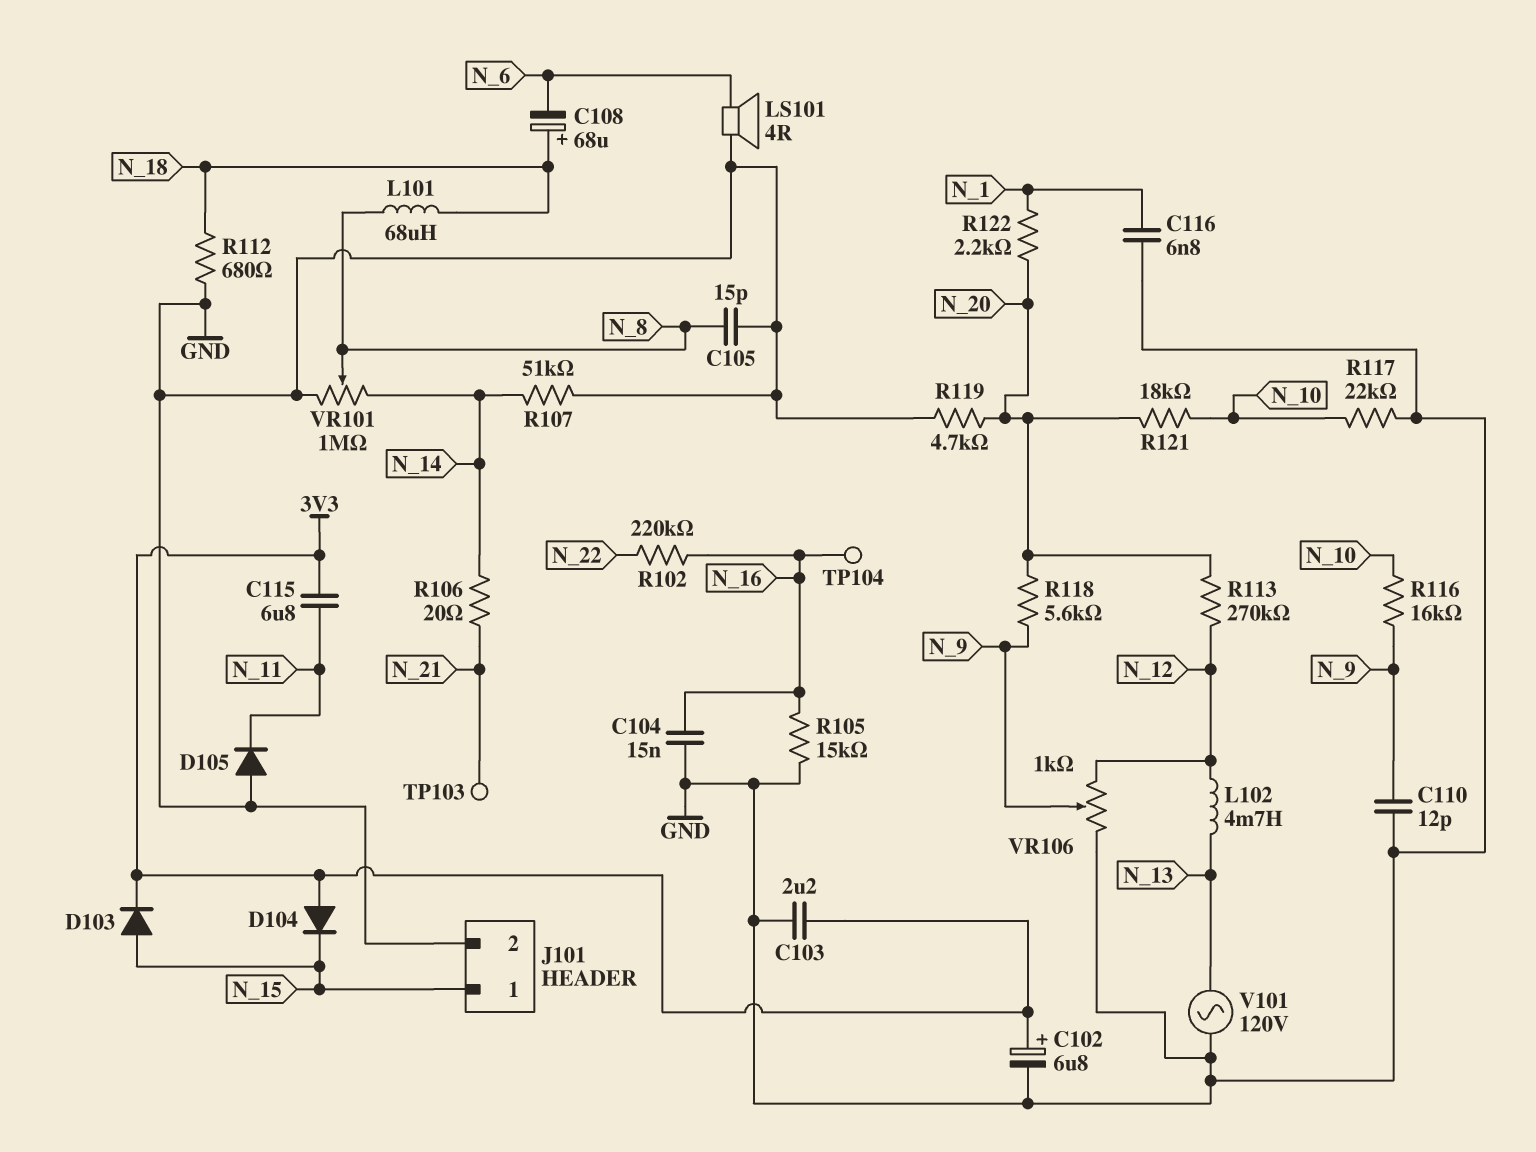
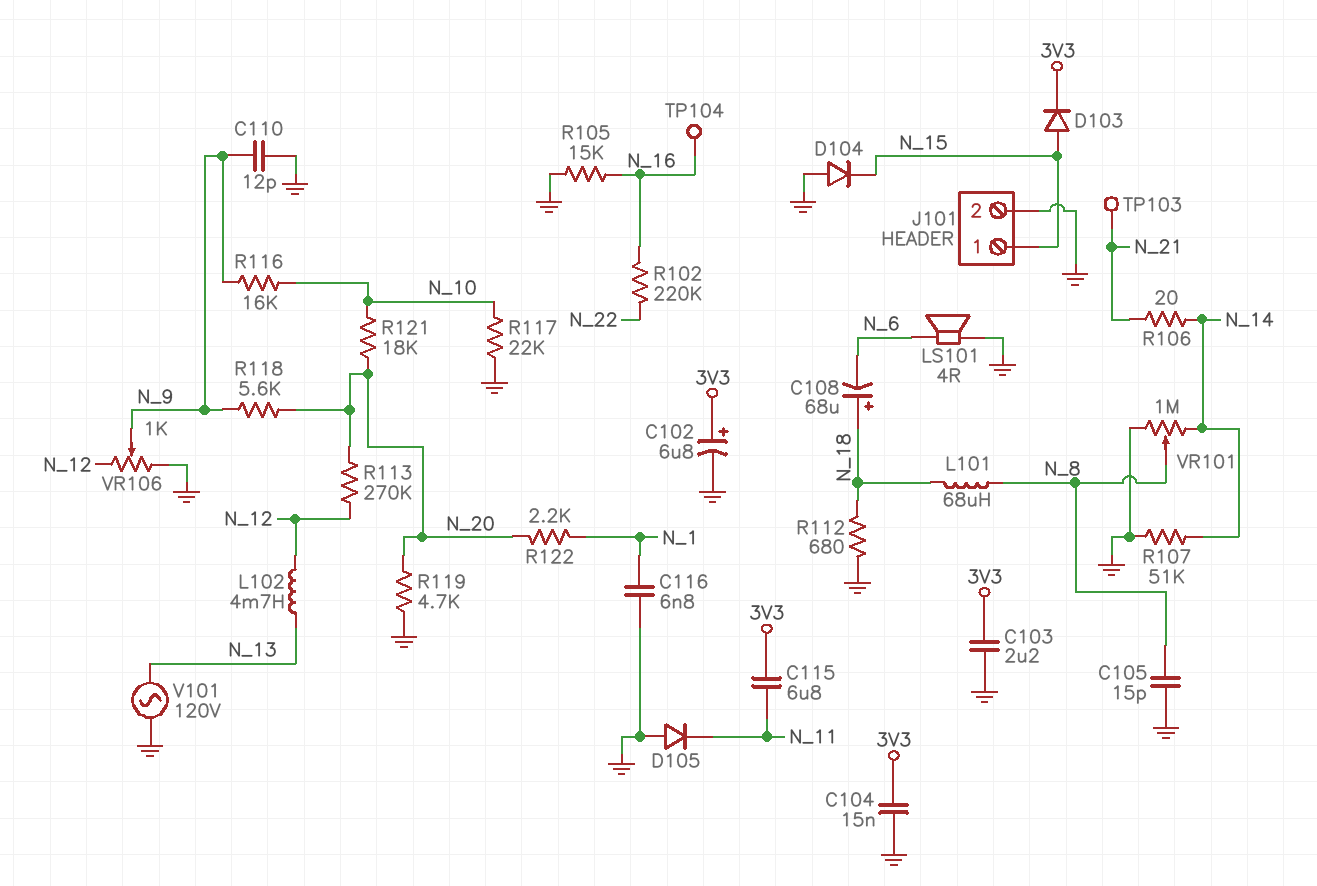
C104: 15nF (GND, N_16) -> 15nF (3V3, GND)
D104: diode (A 3V3, K N_15) -> diode (A GND, K N_15)

